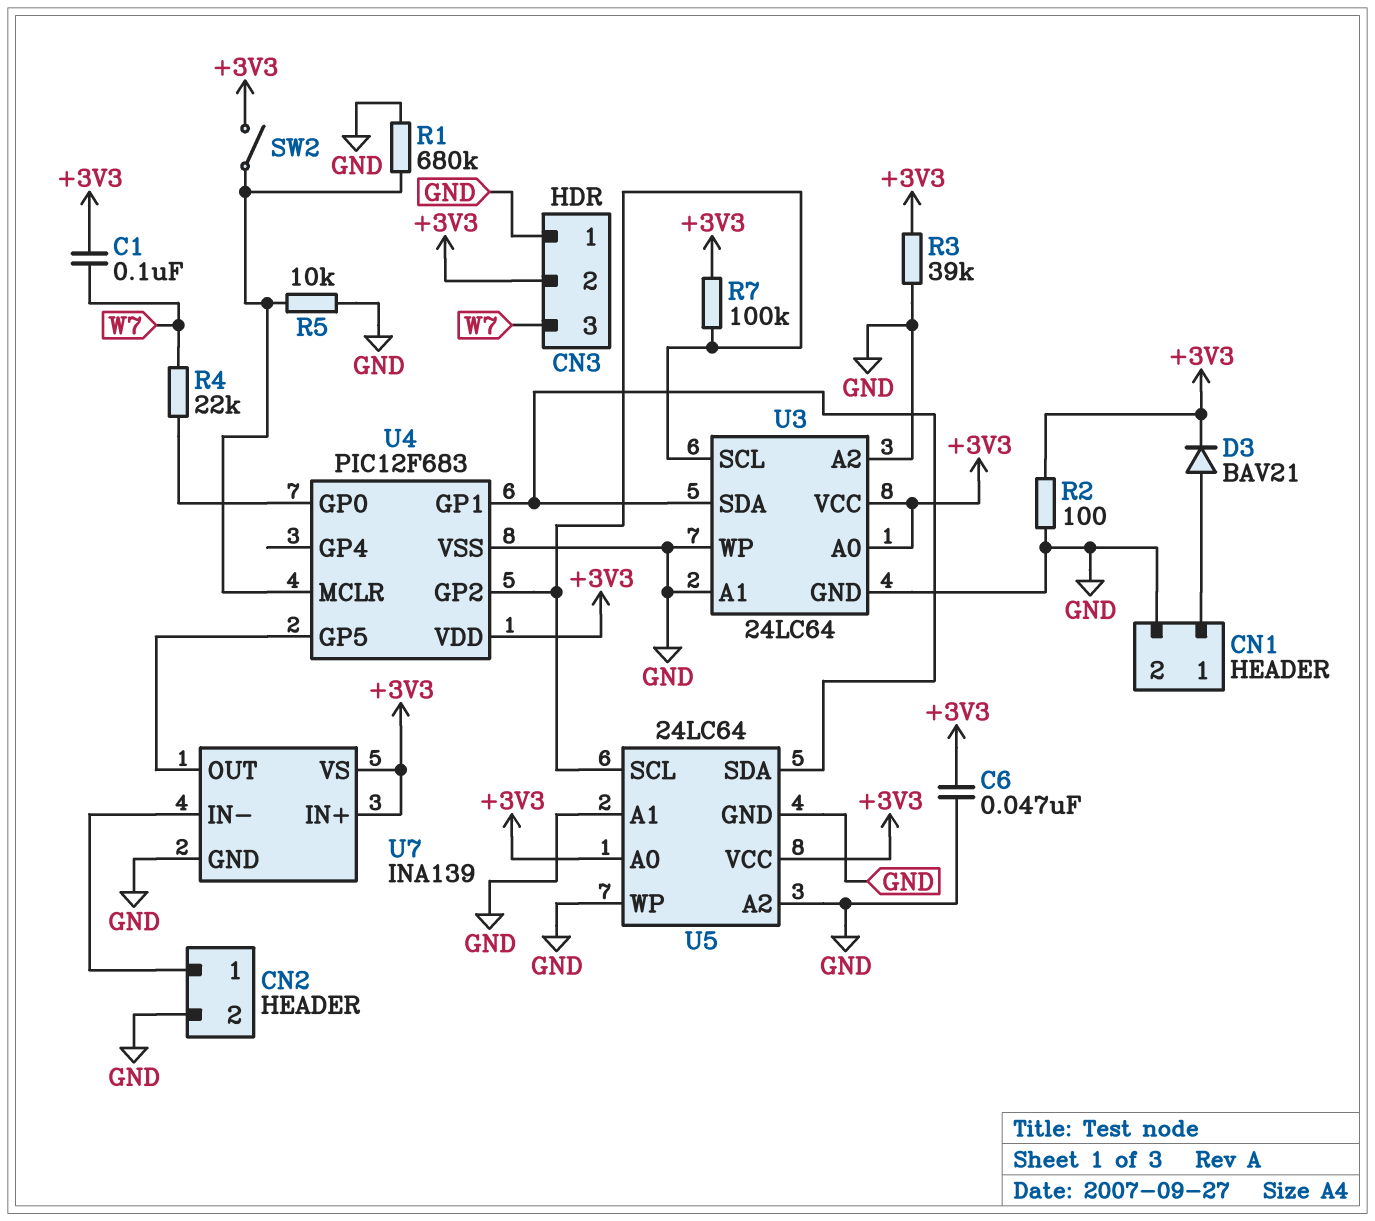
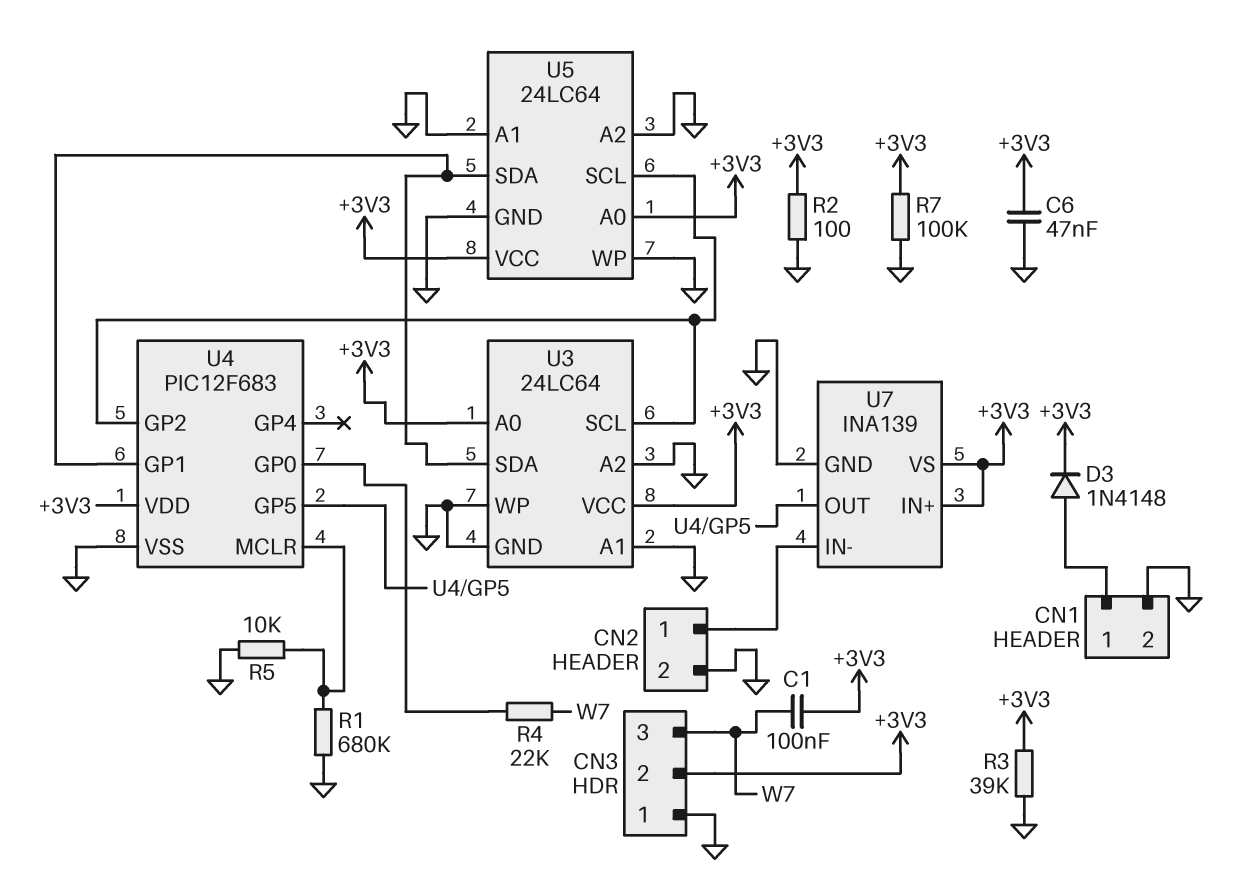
D3: diode BAV21 (A CN1/1, K +3V3) -> diode 1N4148 (A CN1/1, K +3V3)
R7: 100k (+3V3, U3/SCL) -> 100k (+3V3, GND)
SW2: switch (+3V3, U4/MCLR) -> none

